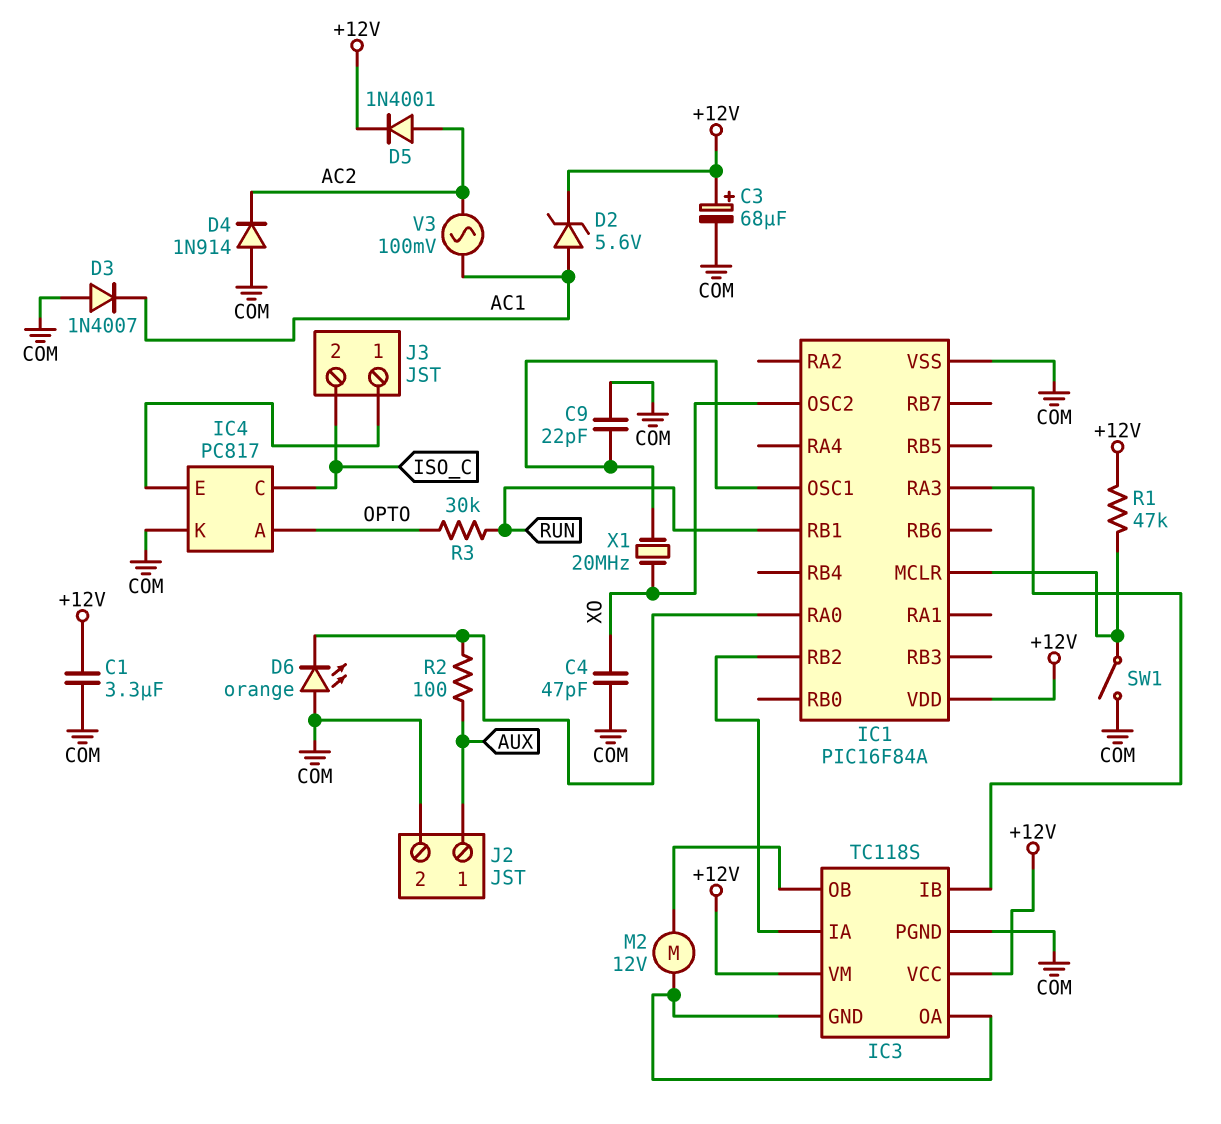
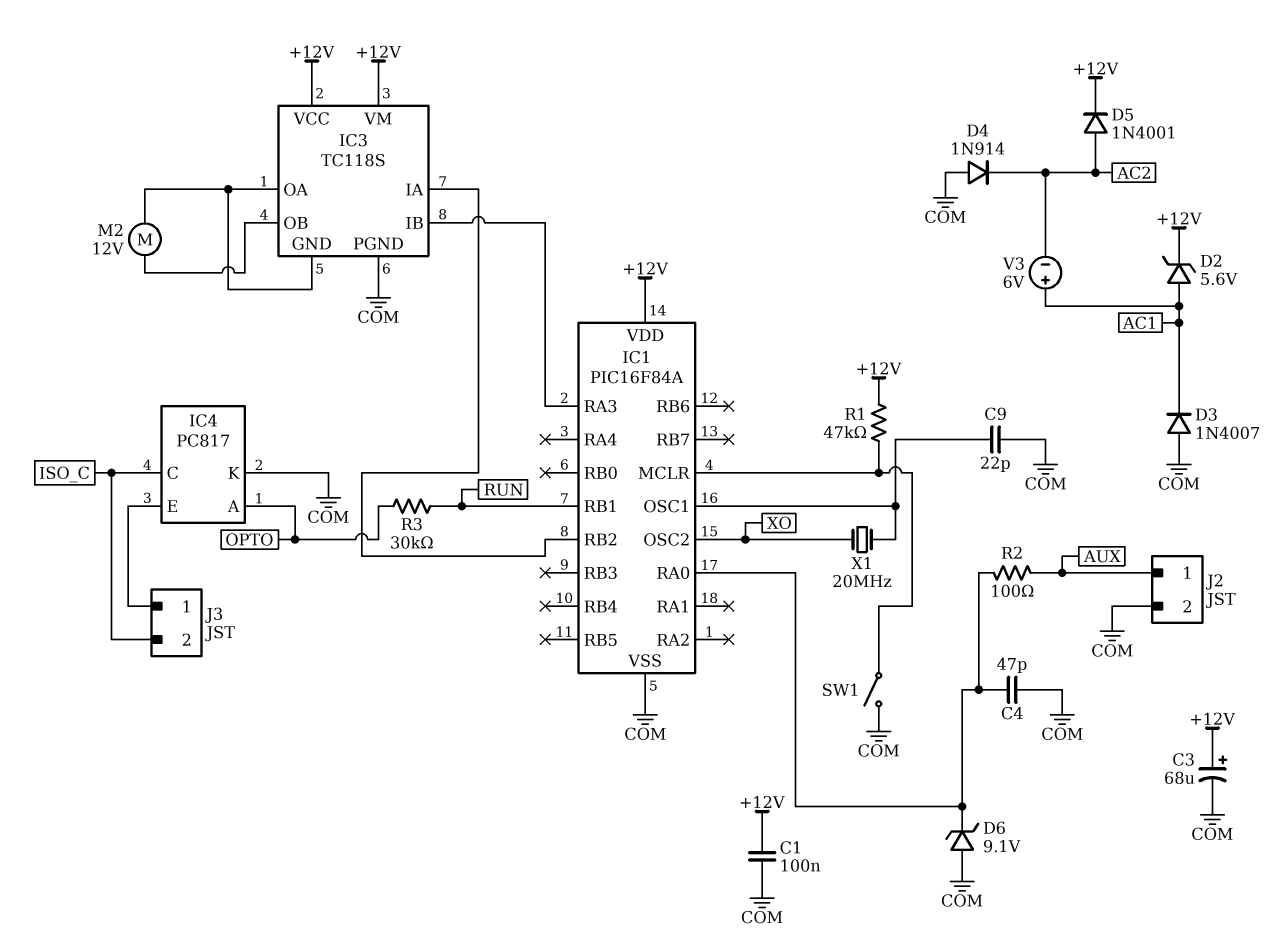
C1: 3.3uF (+12V, COM) -> 100nF (+12V, COM)
C4: 47pF (COM, XO) -> 47pF (COM, IC1/RA0)
D6: LED orange (A COM, K IC1/RA0) -> zener 9.1V (A COM, K IC1/RA0)
V3: AC 100mV (AC1, AC2) -> 6V (plus AC1, minus AC2)

